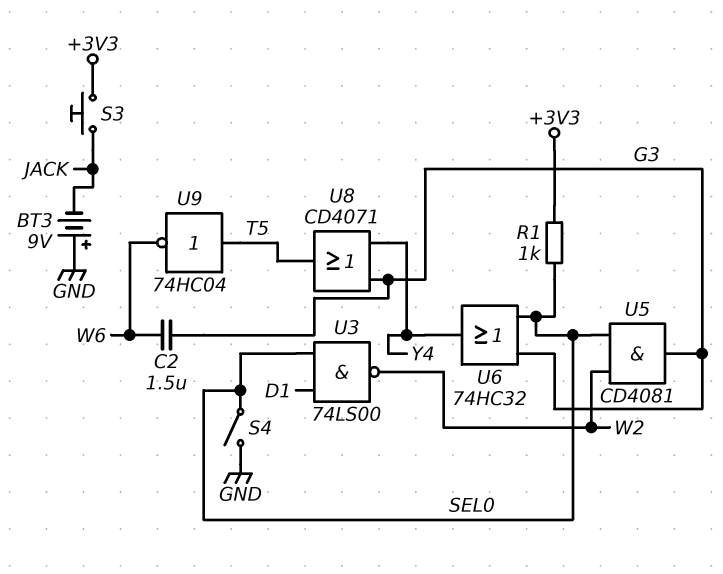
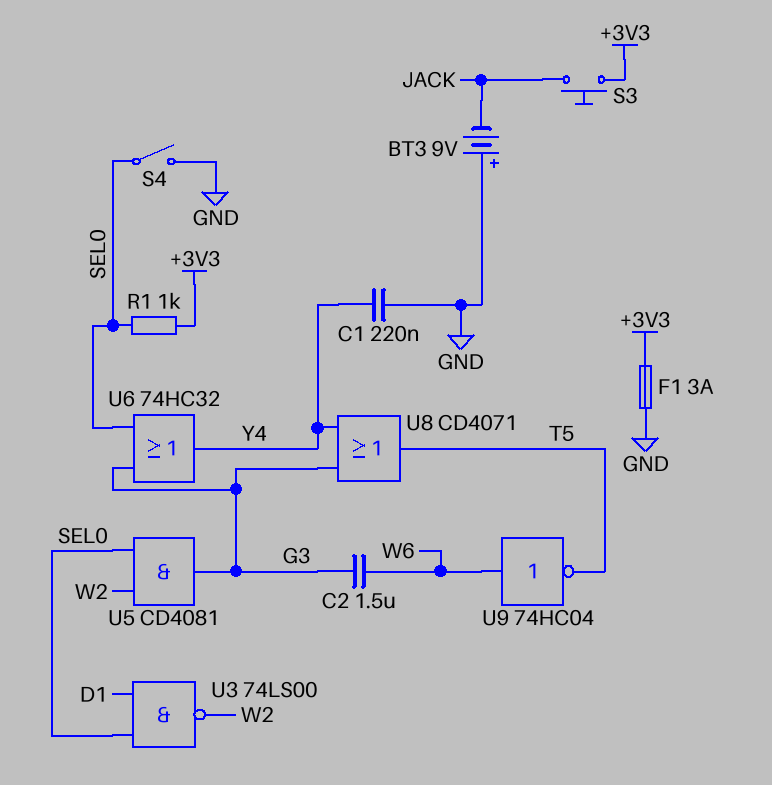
C1: none -> 220nF (GND, Y4)
F1: none -> 3A (+3V3, GND)
U9: NOT 74HC04 (in T5, out W6) -> NOT 74HC04 (in W6, out T5)

